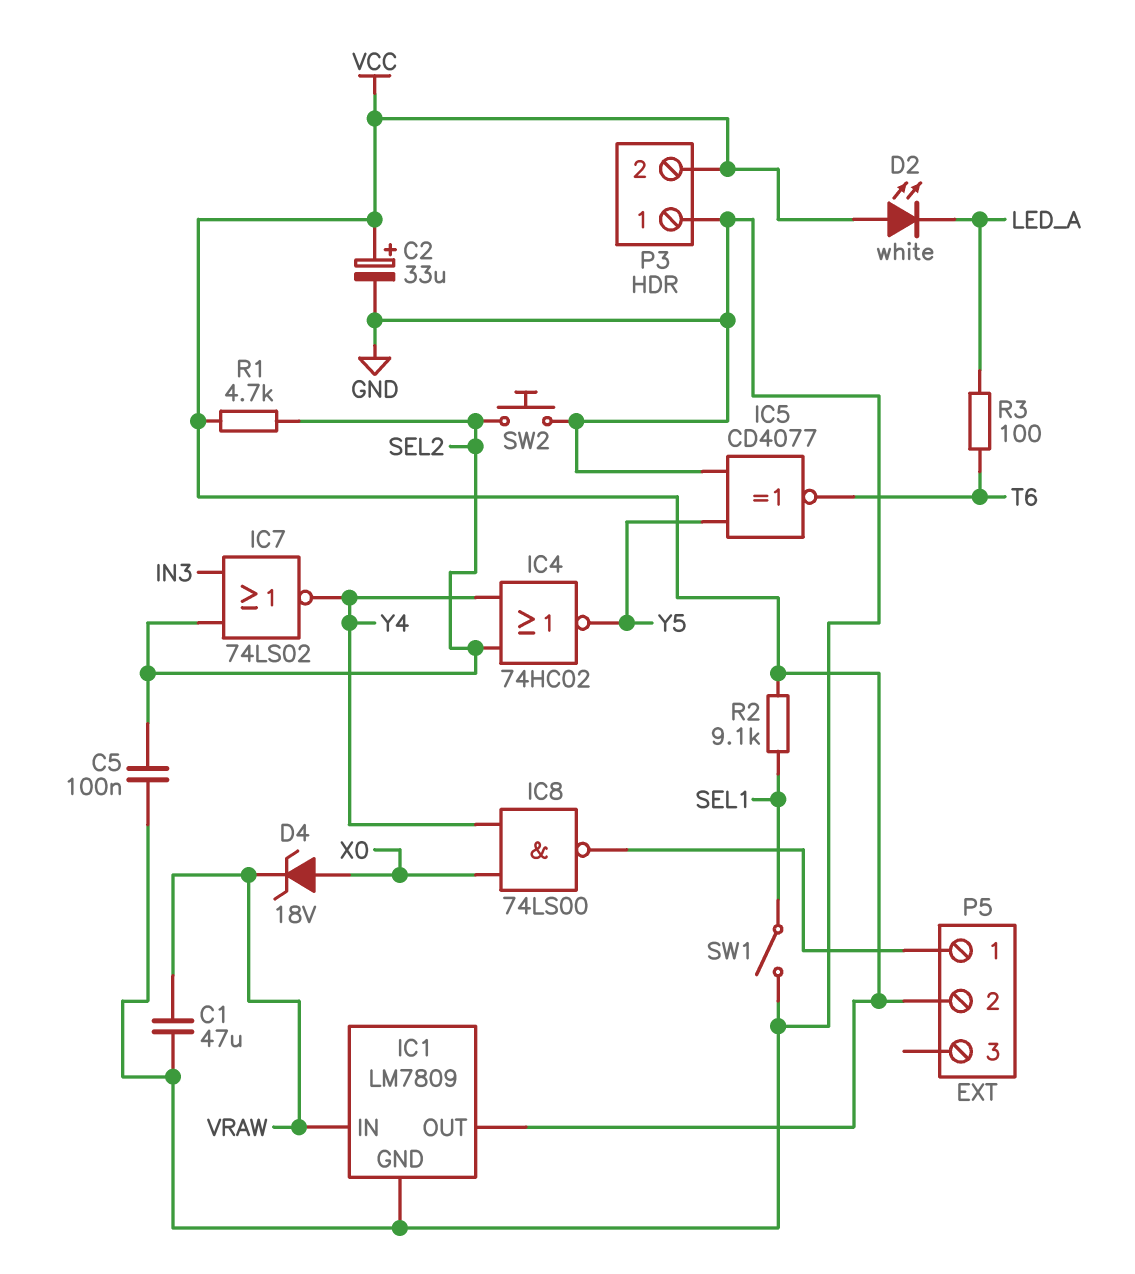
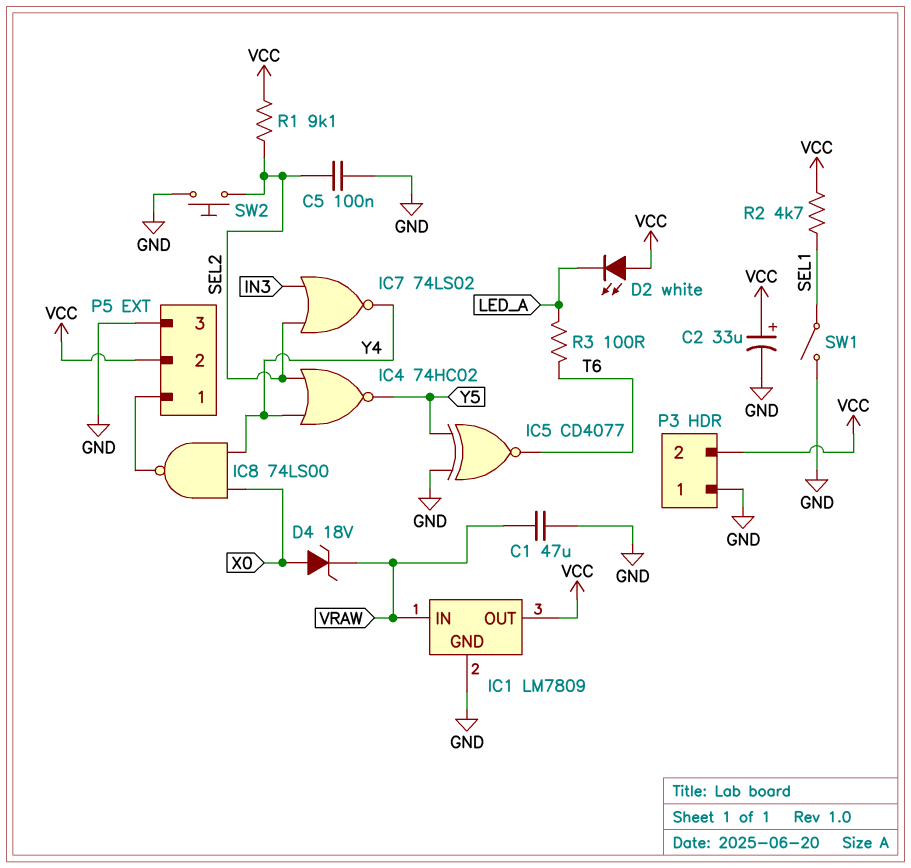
P5 pin 3: none -> GND
R1: 4.7k (SEL2, VCC) -> 9.1k (SEL2, VCC)
R2: 9.1k (SEL1, VCC) -> 4.7k (SEL1, VCC)

